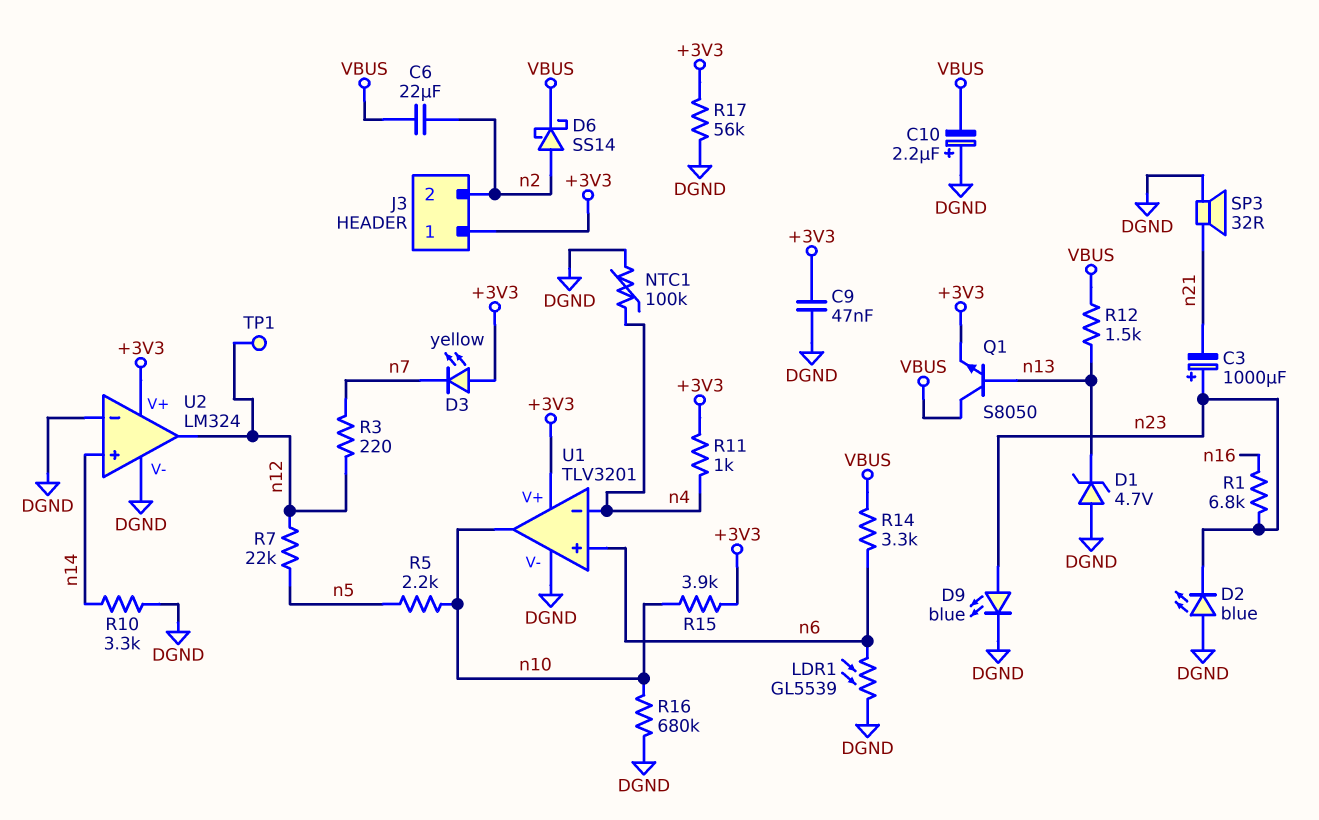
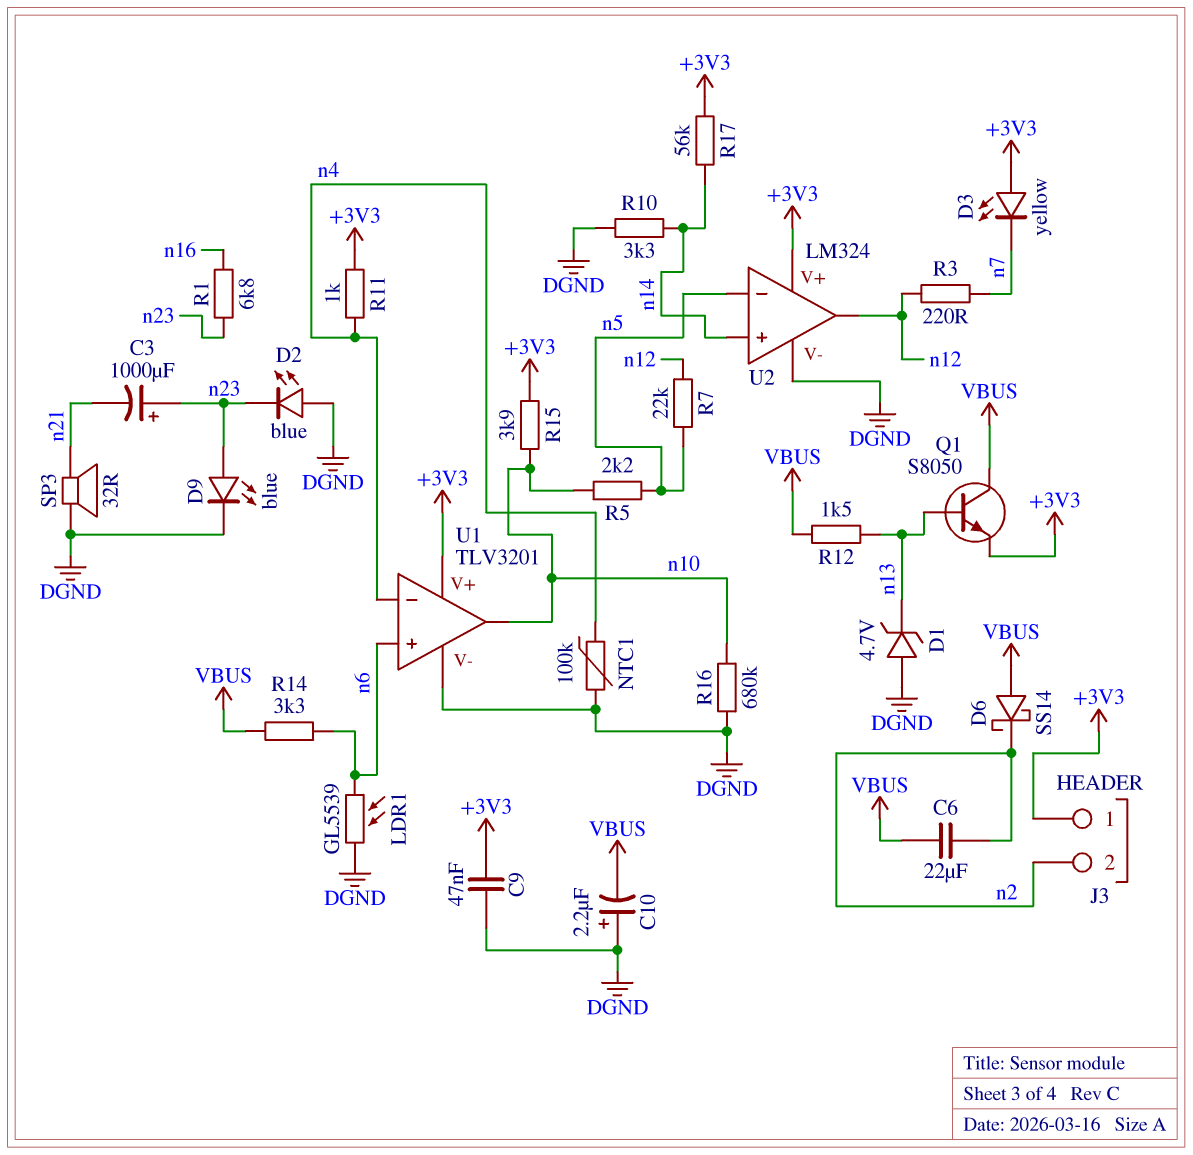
D6: schottky SS14 (A n2, K VBUS) -> schottky SS14 (A VBUS, K n2)
R17: 56k (+3V3, DGND) -> 56k (+3V3, n14)
TP1: test point (n12) -> none
U2 pin in-: DGND -> n5

